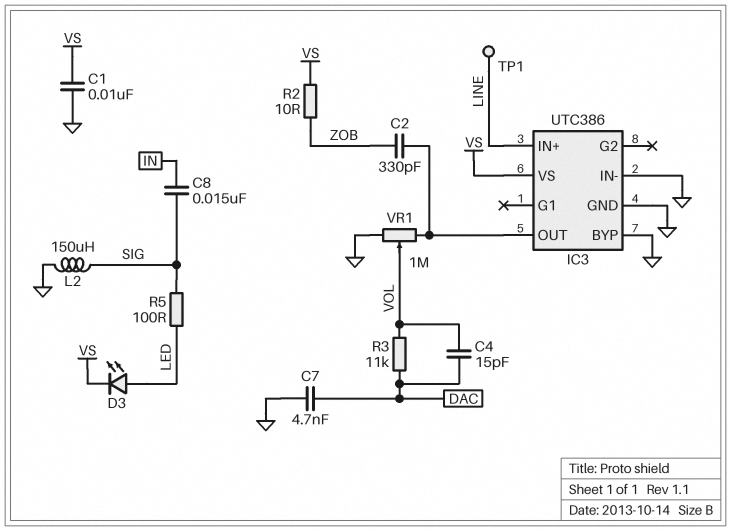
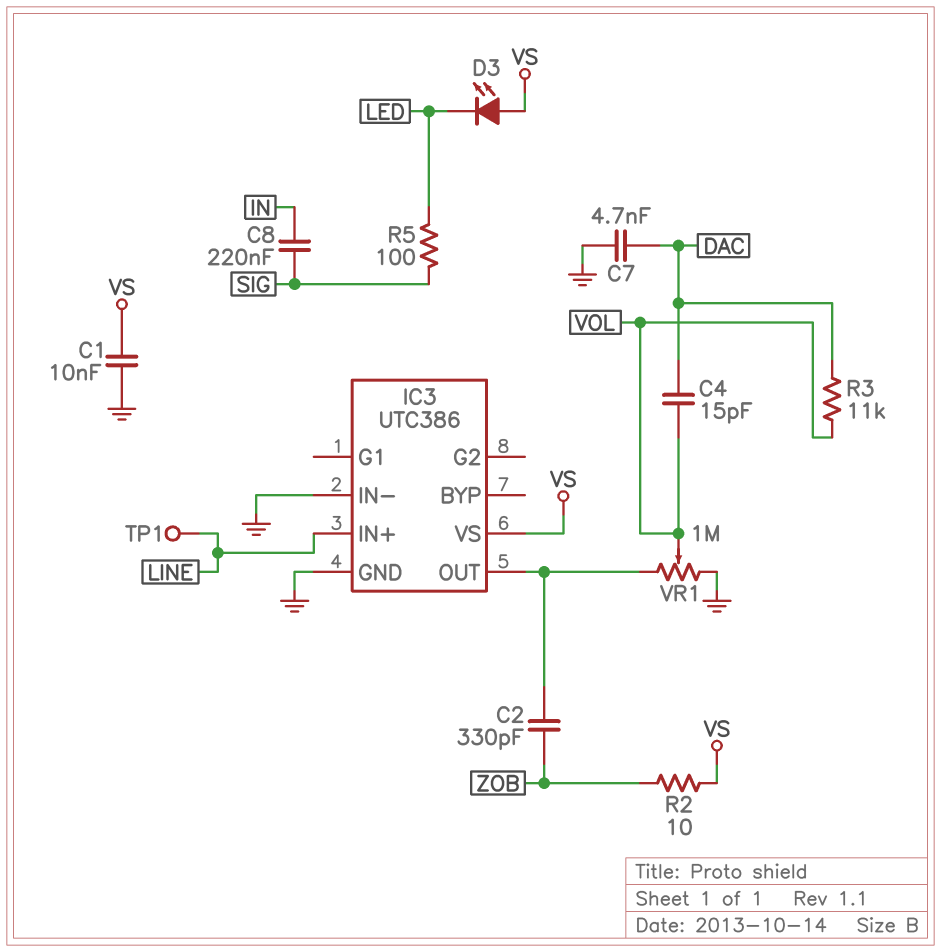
C8: 15nF (IN, SIG) -> 220nF (IN, SIG)
D3: LED (A LED, K VS) -> LED (A VS, K LED)
IC3 pin BYP: GND -> none
L2: 150uH (GND, SIG) -> none

